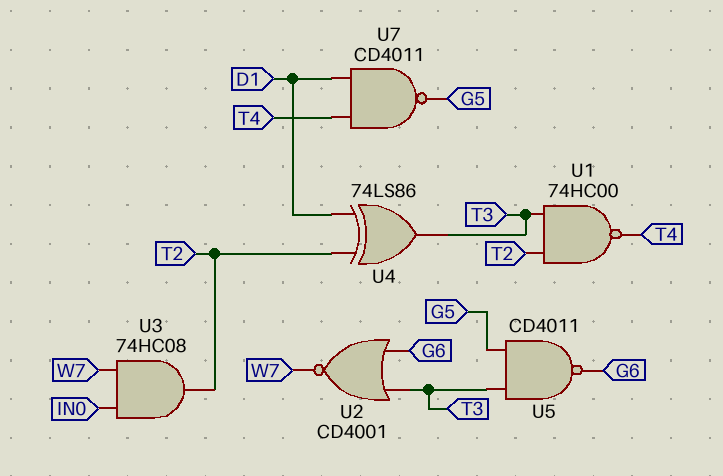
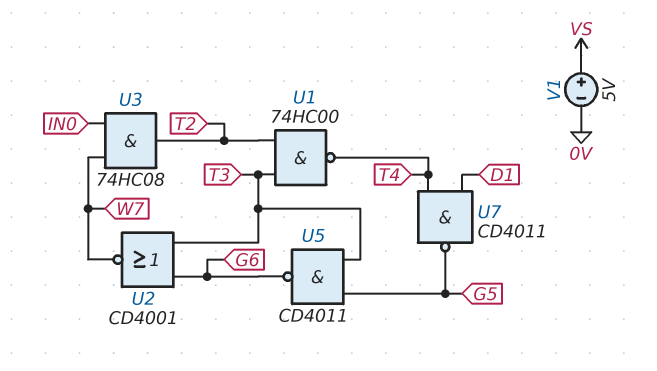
U4: XOR 74LS86 (in D1, in T2, out T3) -> none
V1: none -> 5V (plus VS, minus 0V)

